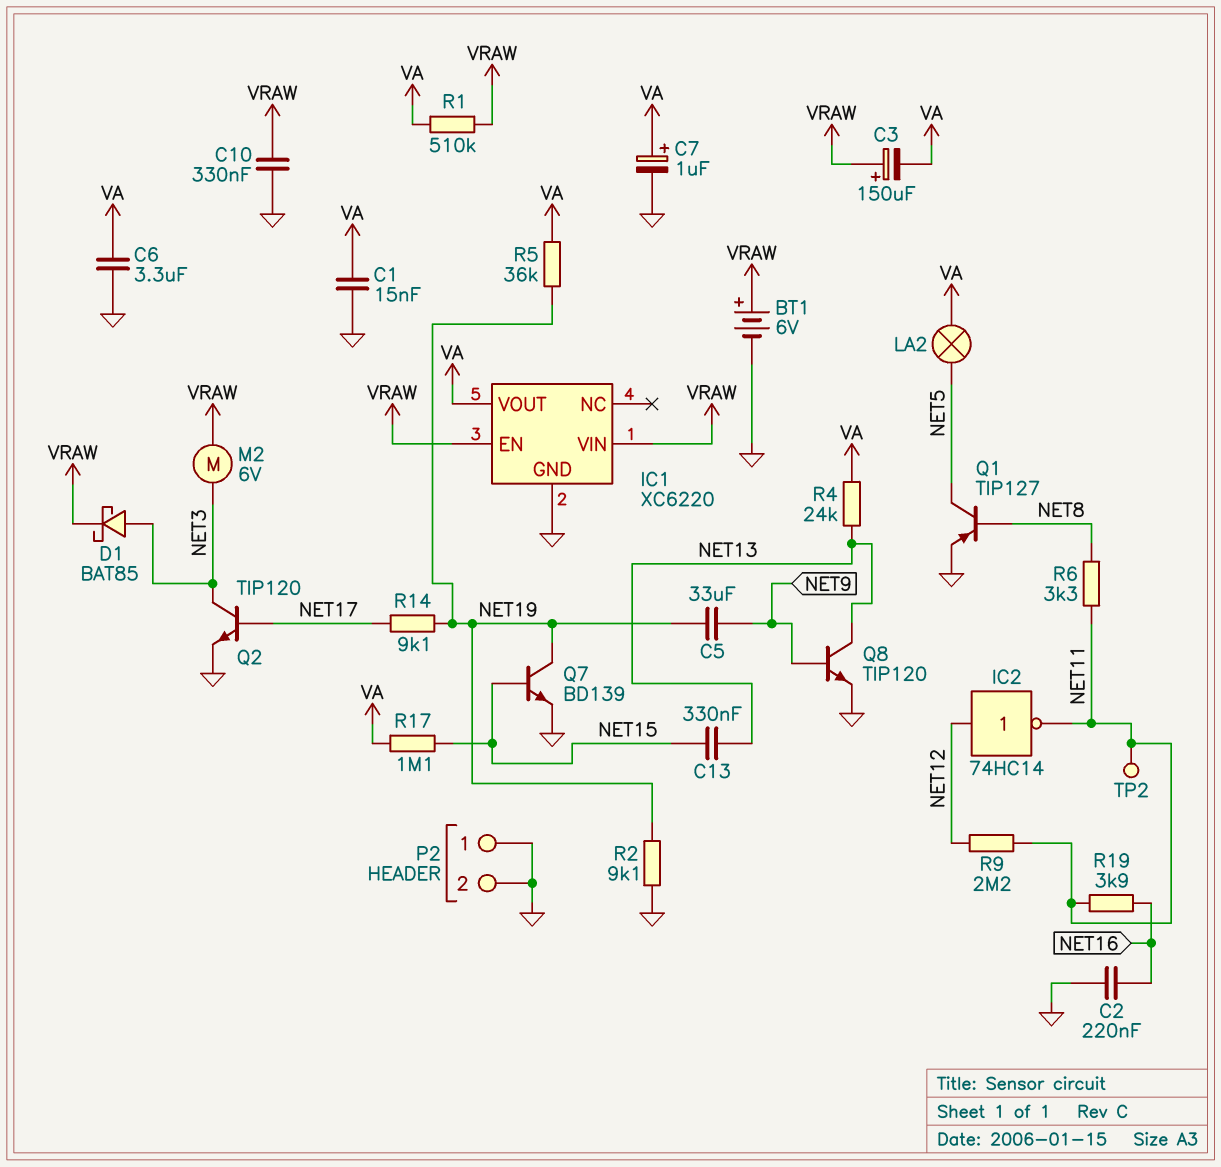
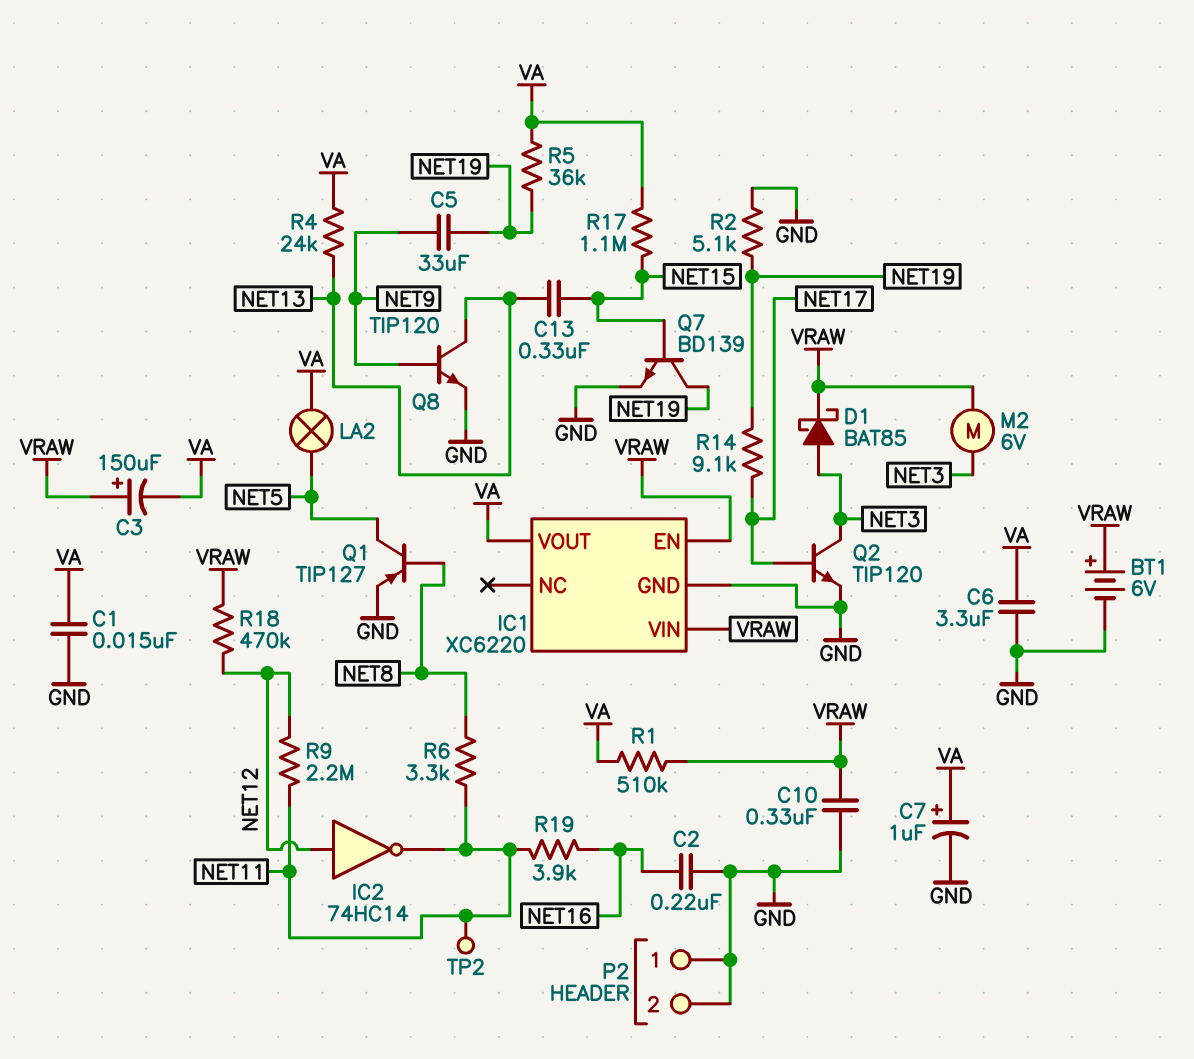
R2: 9.1k (GND, NET19) -> 5.1k (GND, NET19)
R18: none -> 470k (NET12, VRAW)

